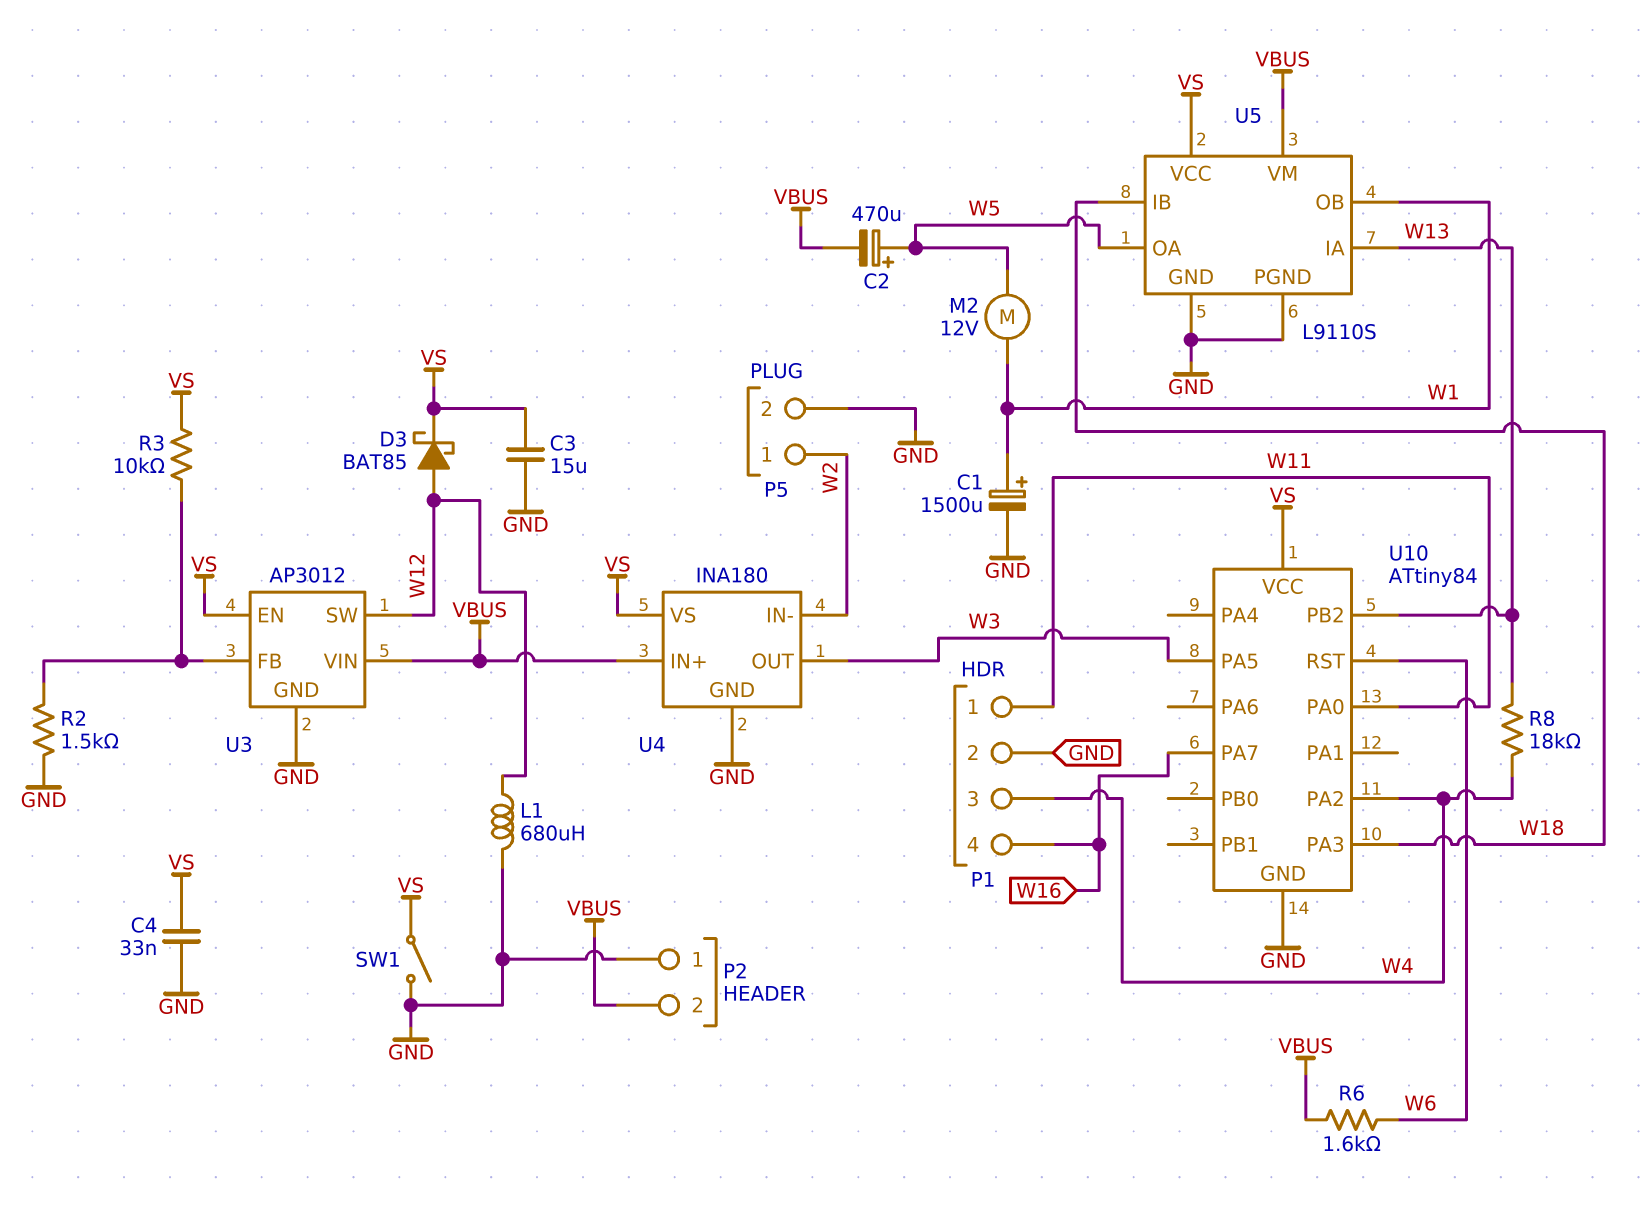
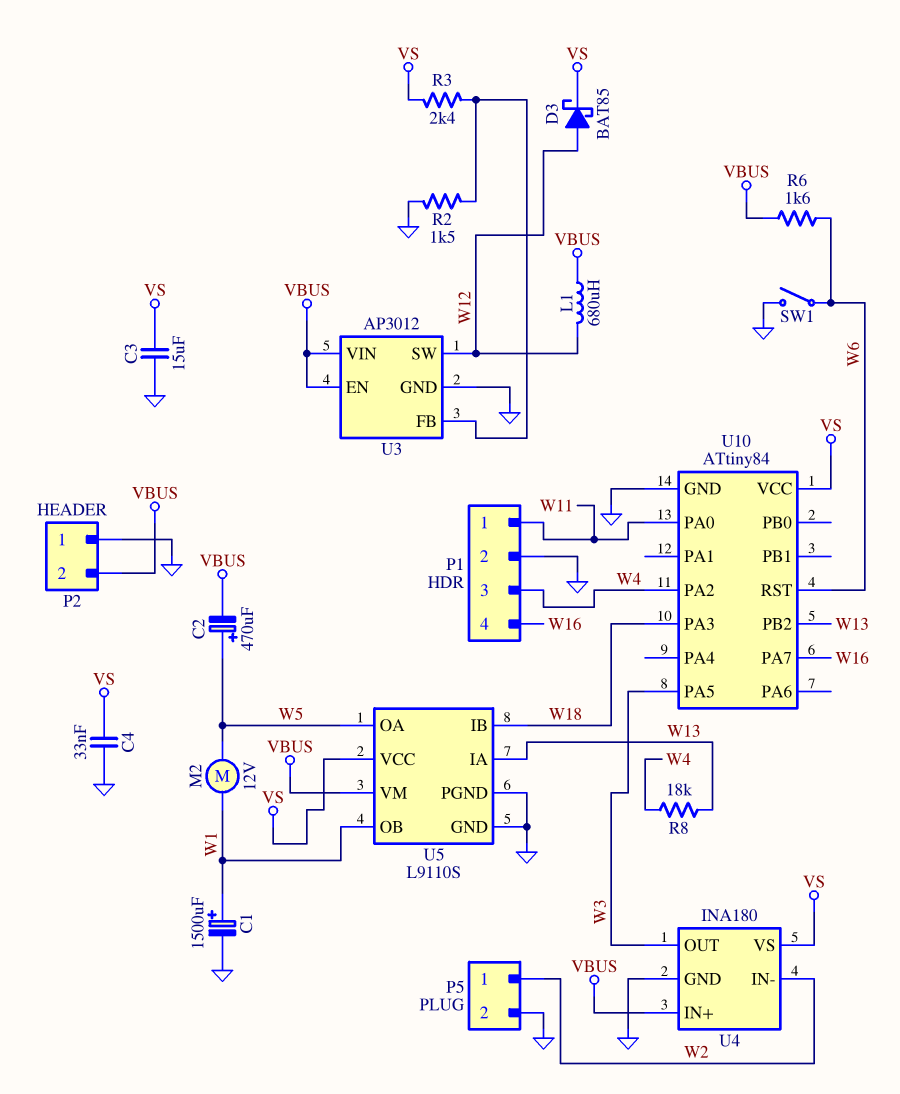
L1: 680uH (GND, W12) -> 680uH (VBUS, W12)
R3: 10k (U3/FB, VS) -> 2.4k (U3/FB, VS)
SW1: switch (GND, VS) -> switch (GND, W6)
U3 pin EN: VS -> VBUS

